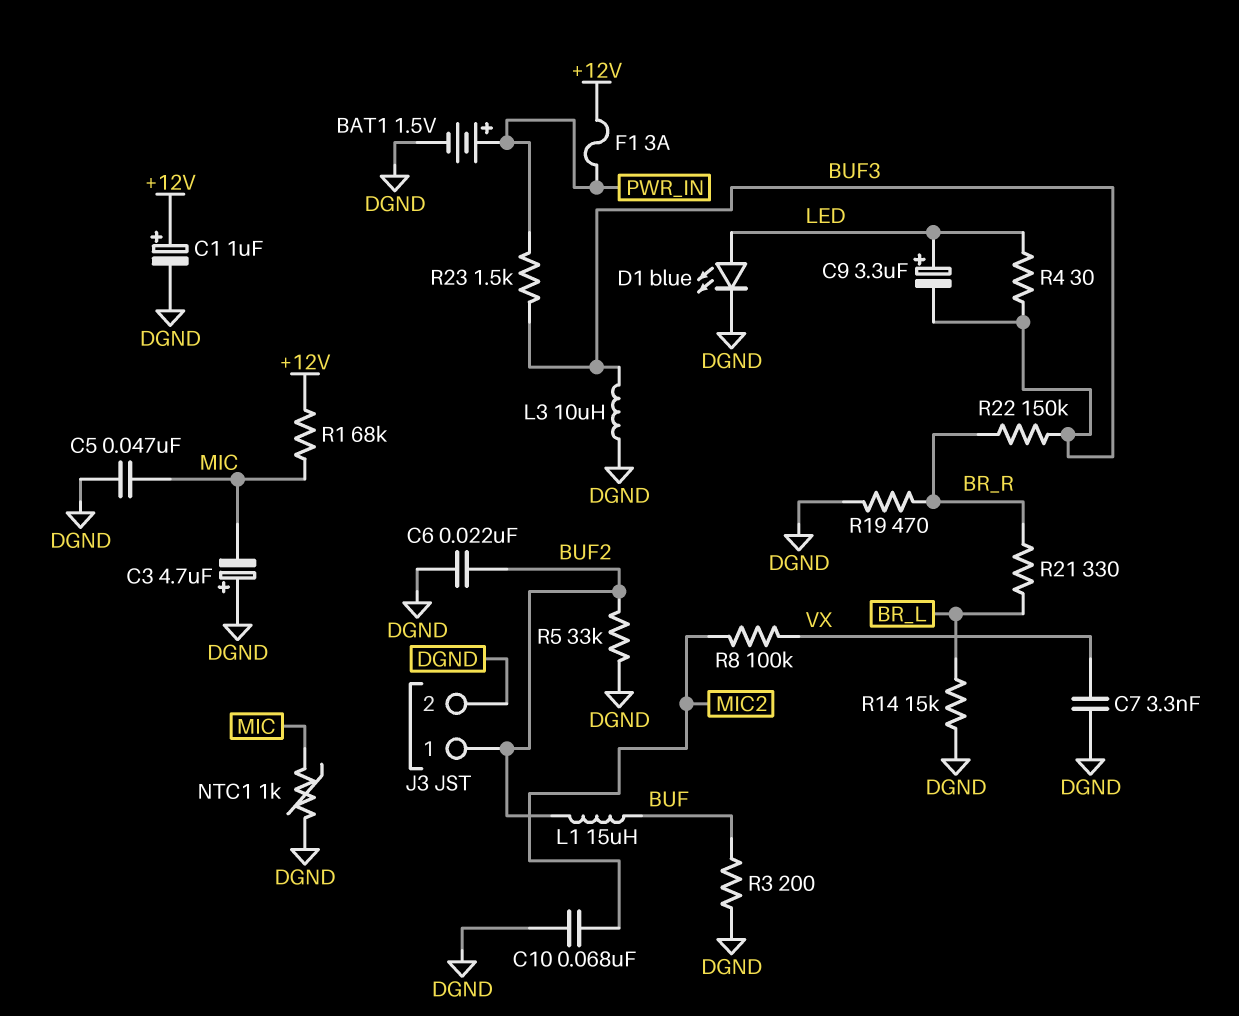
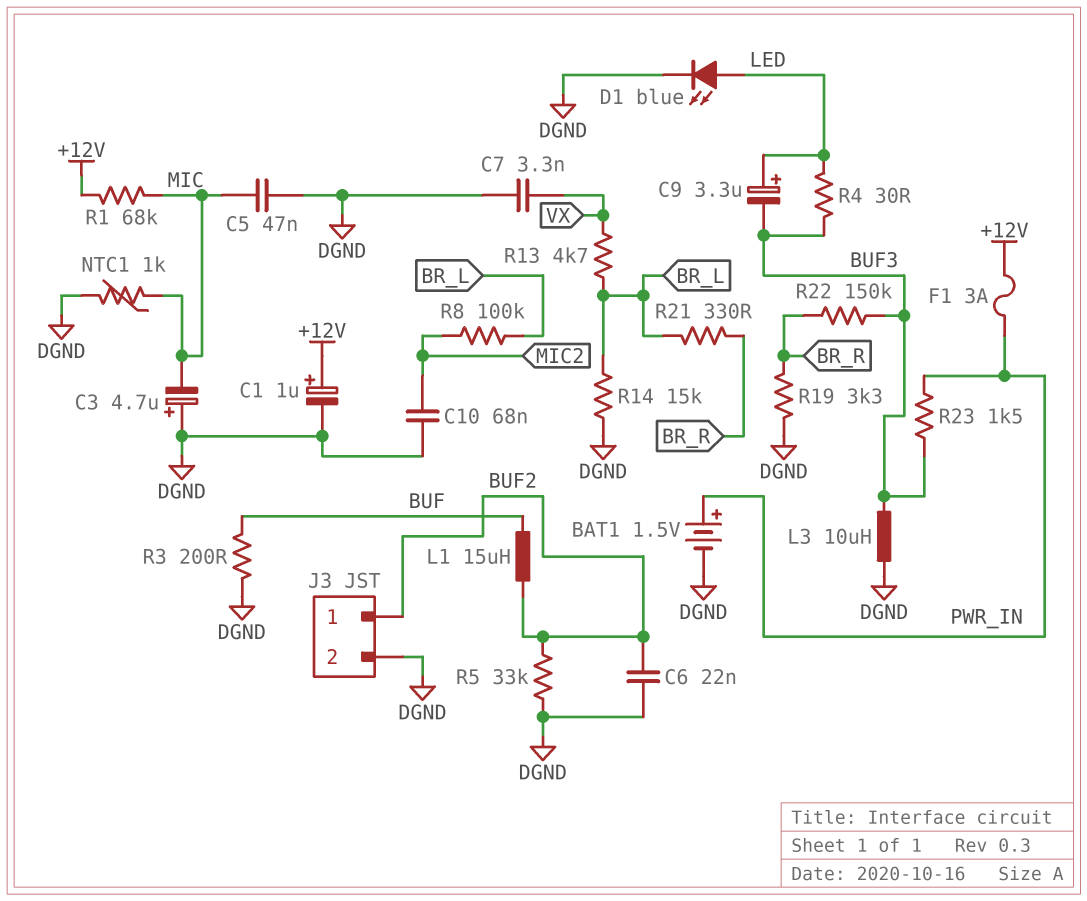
R8: 100k (MIC2, VX) -> 100k (BR_L, MIC2)
R13: none -> 4.7k (BR_L, VX)
R19: 470 (BR_R, DGND) -> 3.3k (BR_R, DGND)

